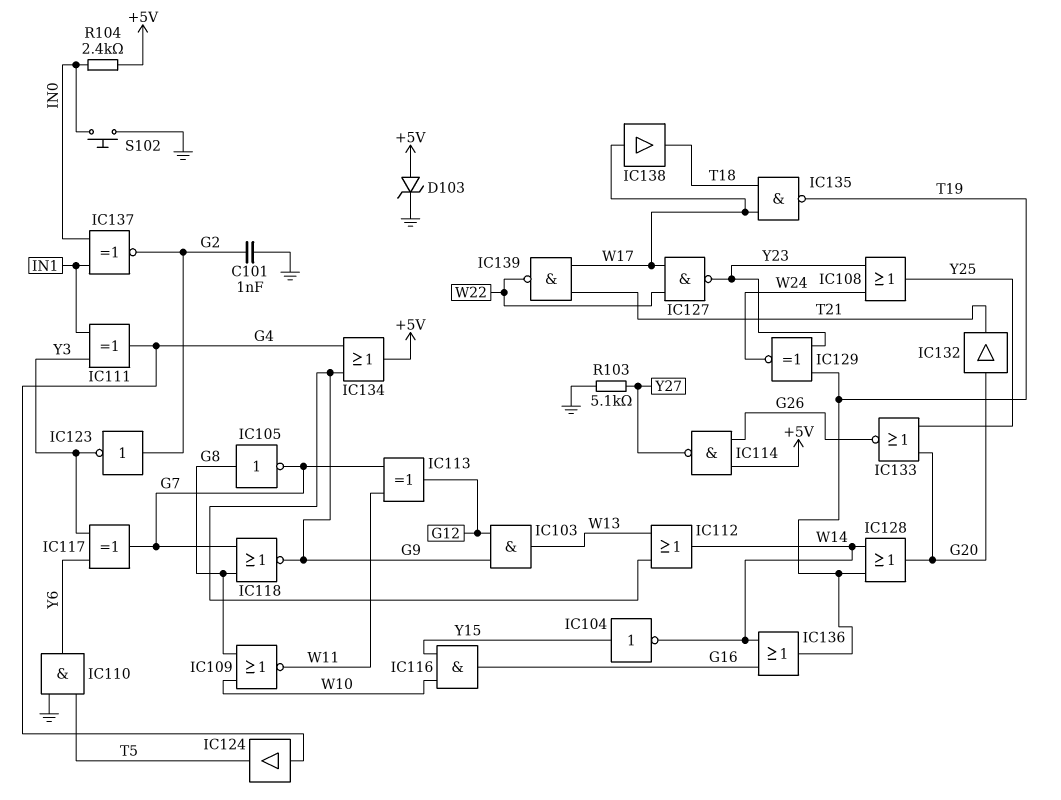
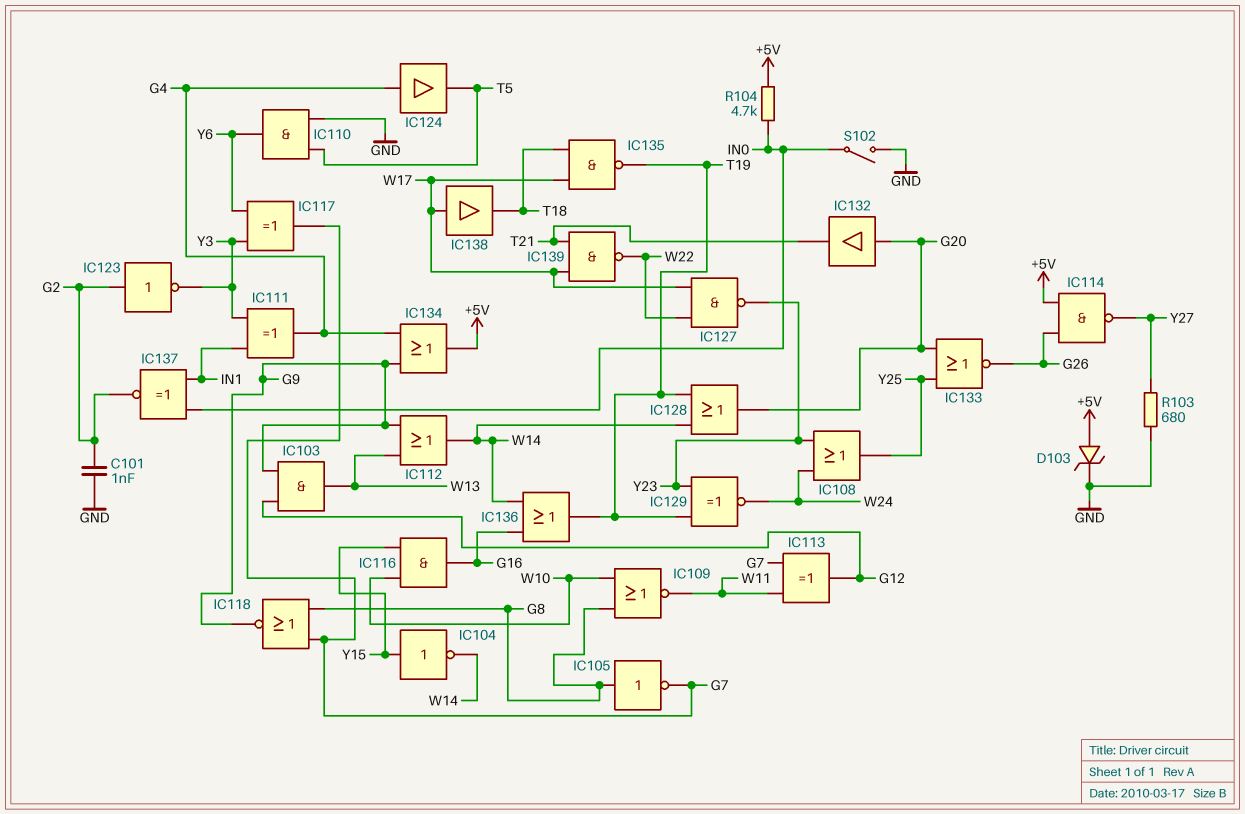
R103: 5.1k (GND, Y27) -> 680 (GND, Y27)
R104: 2.4k (+5V, IN0) -> 4.7k (+5V, IN0)
S102: button (GND, IN0) -> switch (GND, IN0)

